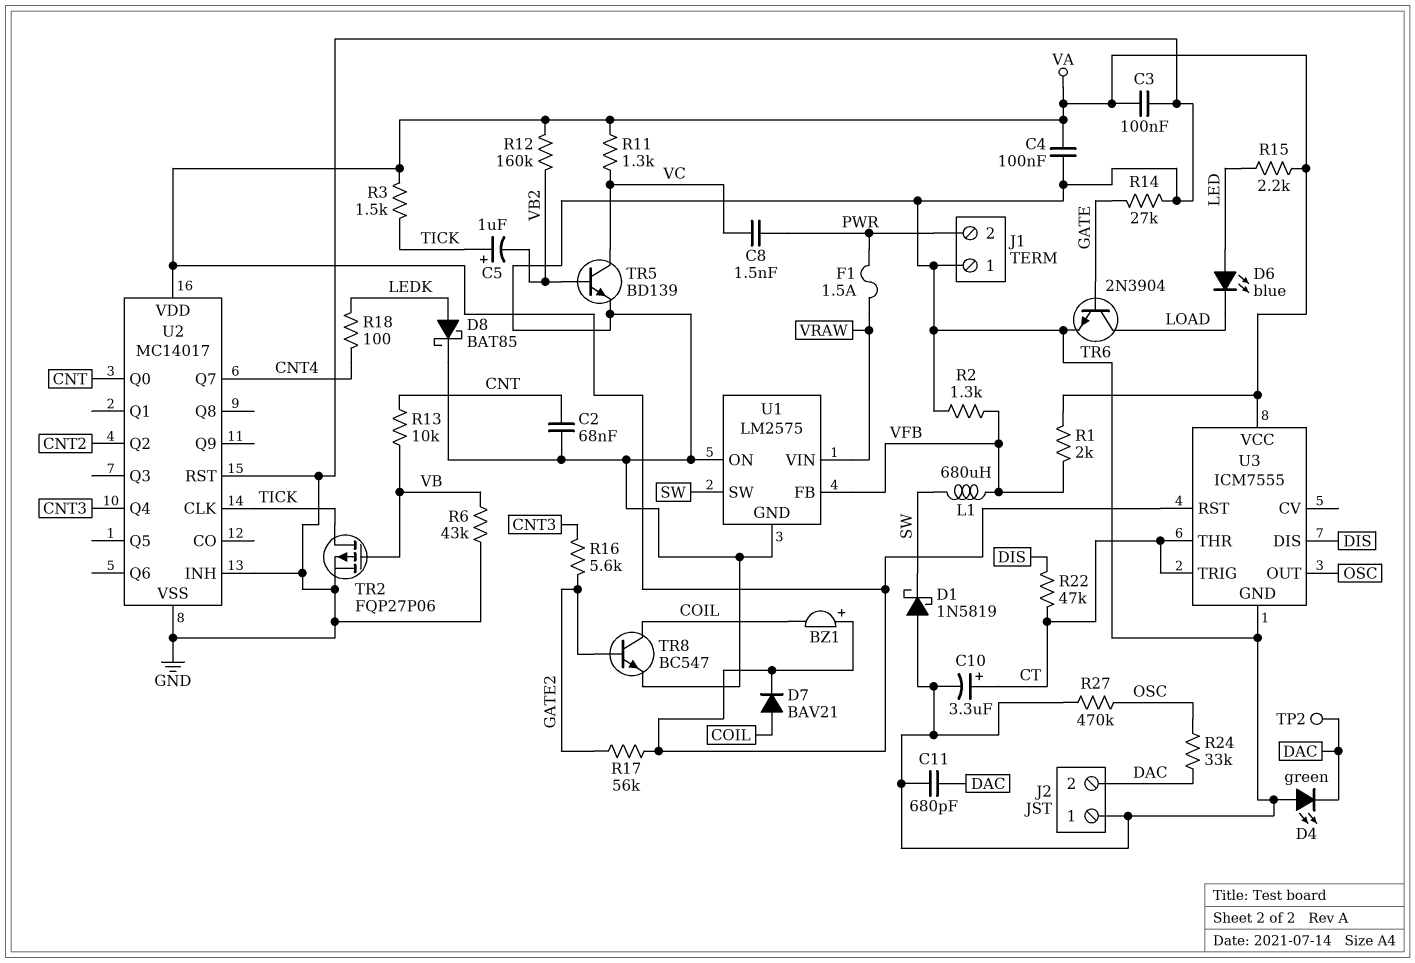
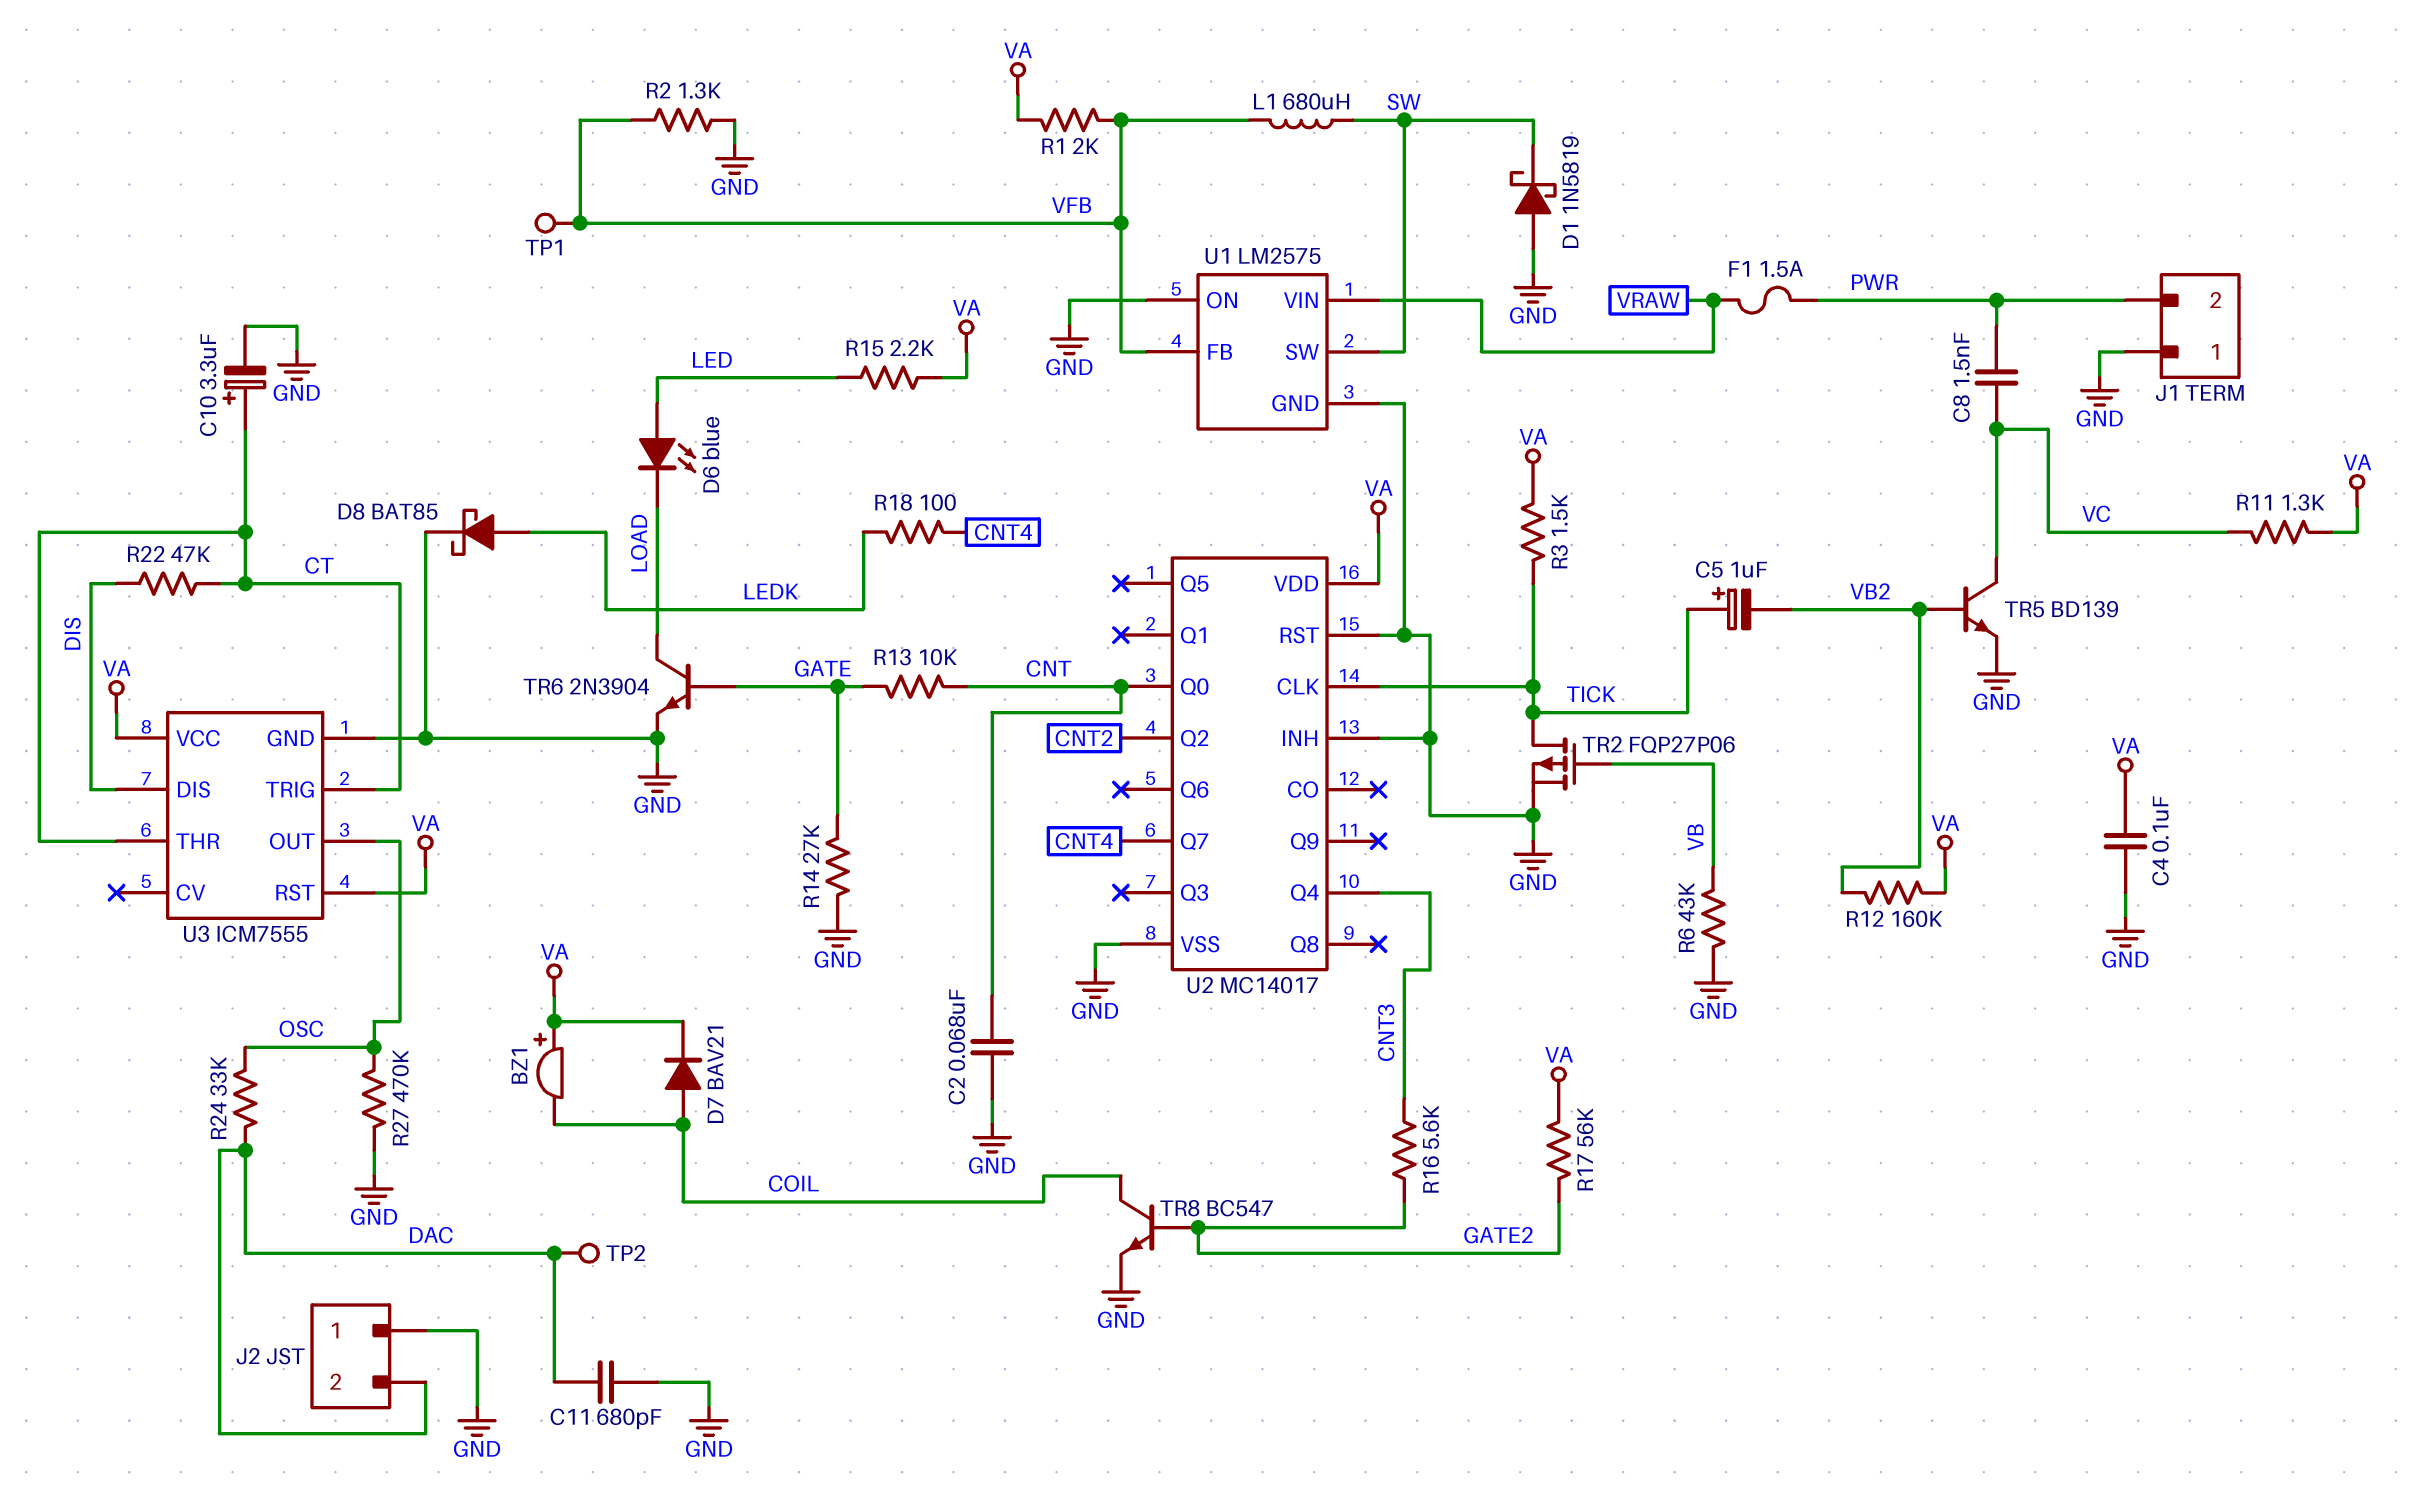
C3: 100nF (GND, VA) -> none
D4: LED green (A GND, K DAC) -> none
R13: 10k (CNT, VB) -> 10k (CNT, GATE)
TP1: none -> test point (VFB)

